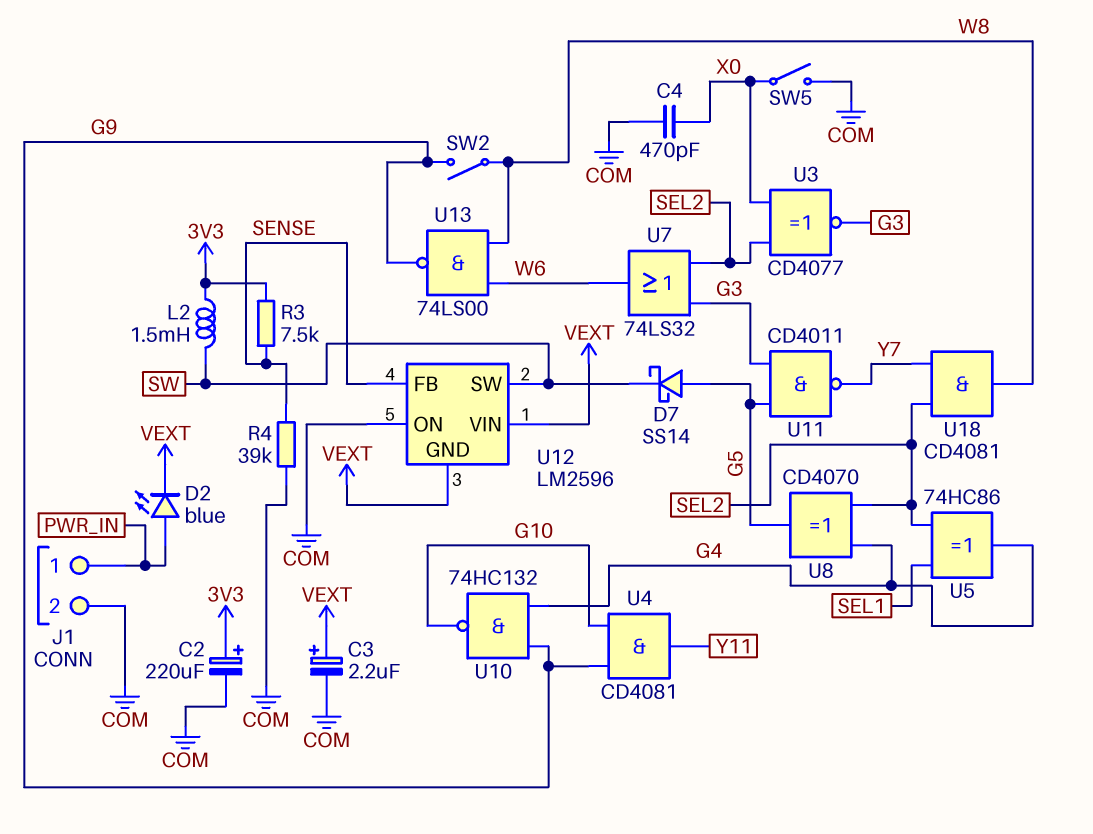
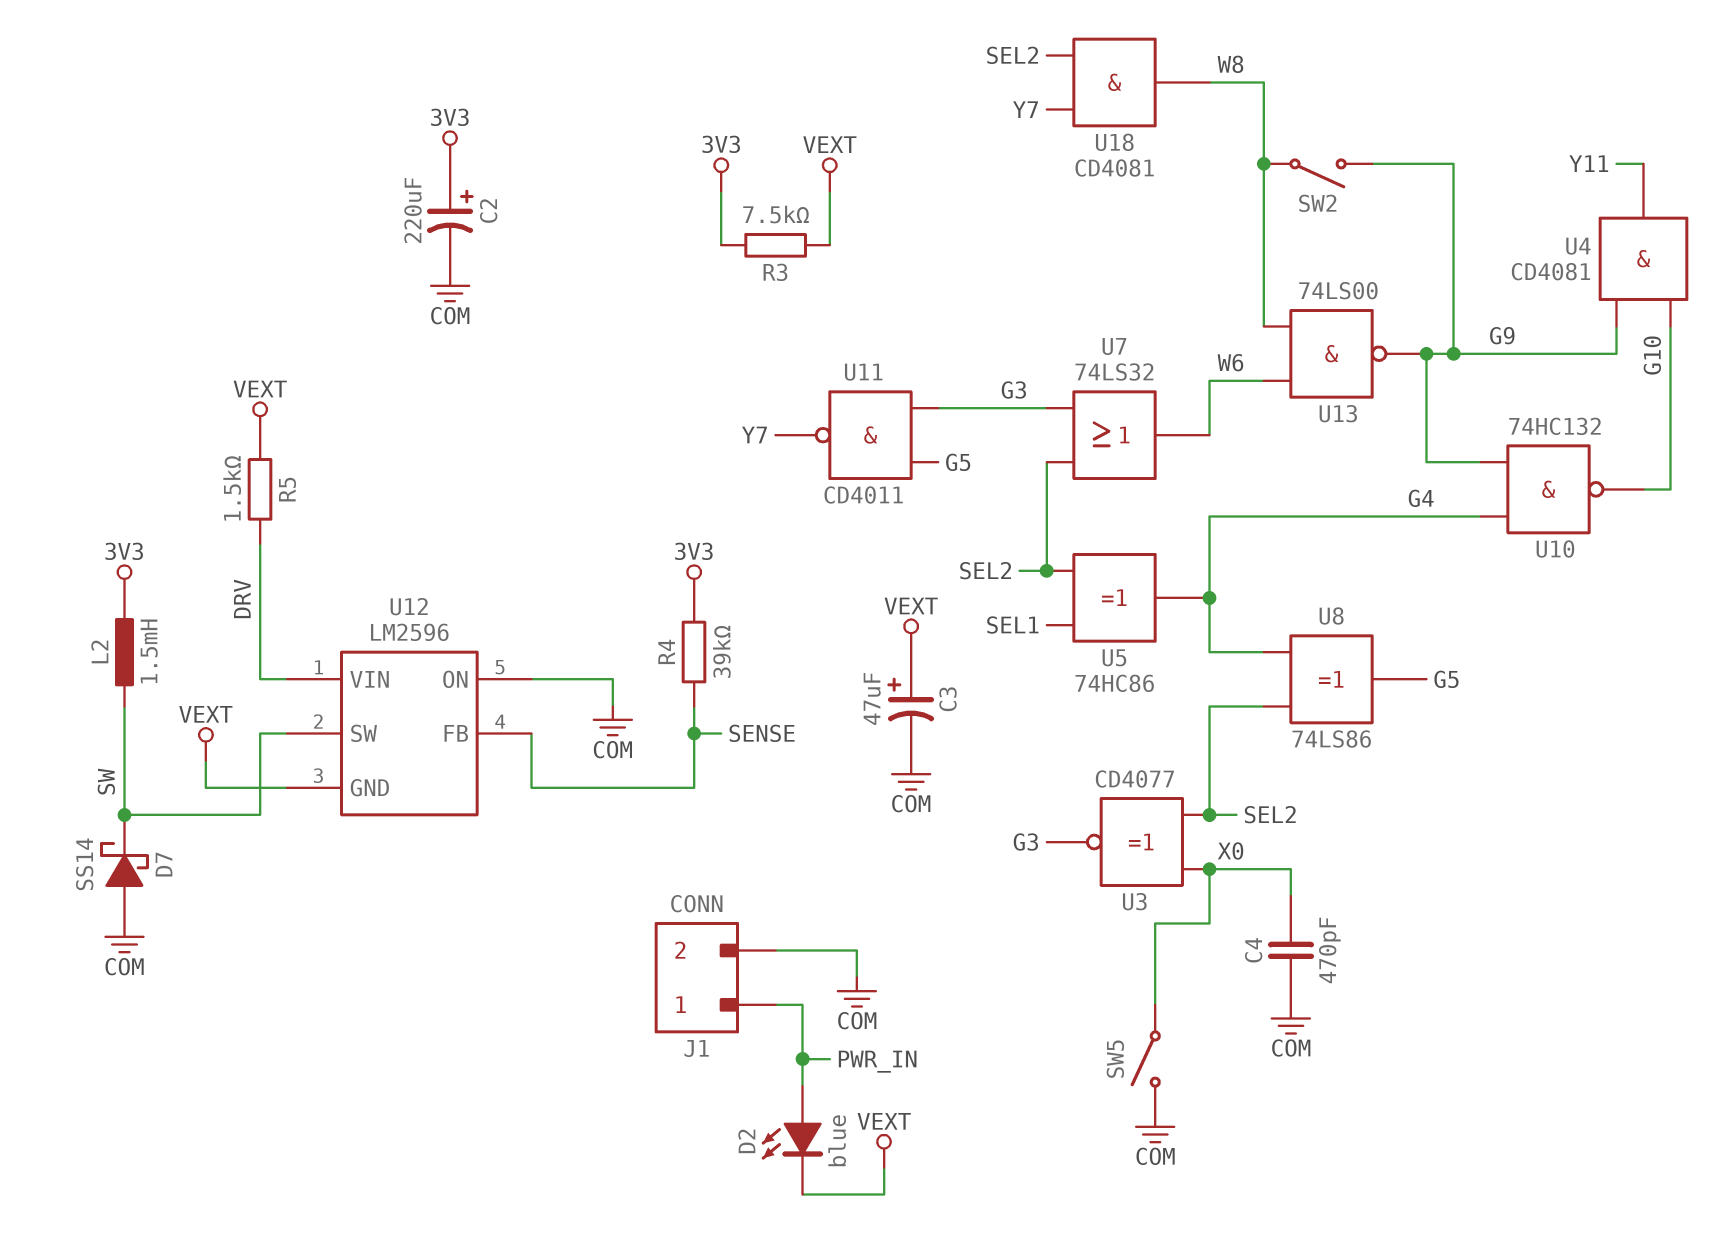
C3: 2.2uF (plus VEXT, minus COM) -> 47uF (plus VEXT, minus COM)
D7: schottky SS14 (A G5, K SW) -> schottky SS14 (A COM, K SW)
R3: 7.5k (3V3, SENSE) -> 7.5k (3V3, VEXT)
R4: 39k (COM, SENSE) -> 39k (3V3, SENSE)
R5: none -> 1.5k (DRV, VEXT)
U8: XOR CD4070 (in G4, in SEL2, out G5) -> XOR 74LS86 (in G4, in SEL2, out G5)
U12 pin VIN: VEXT -> DRV

